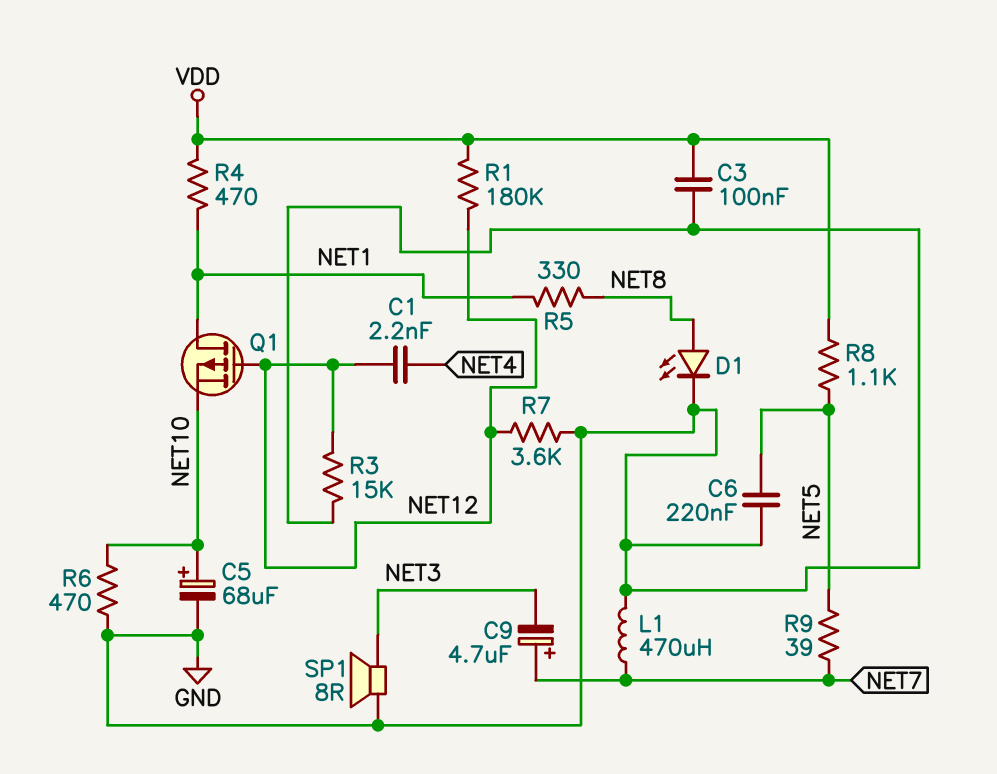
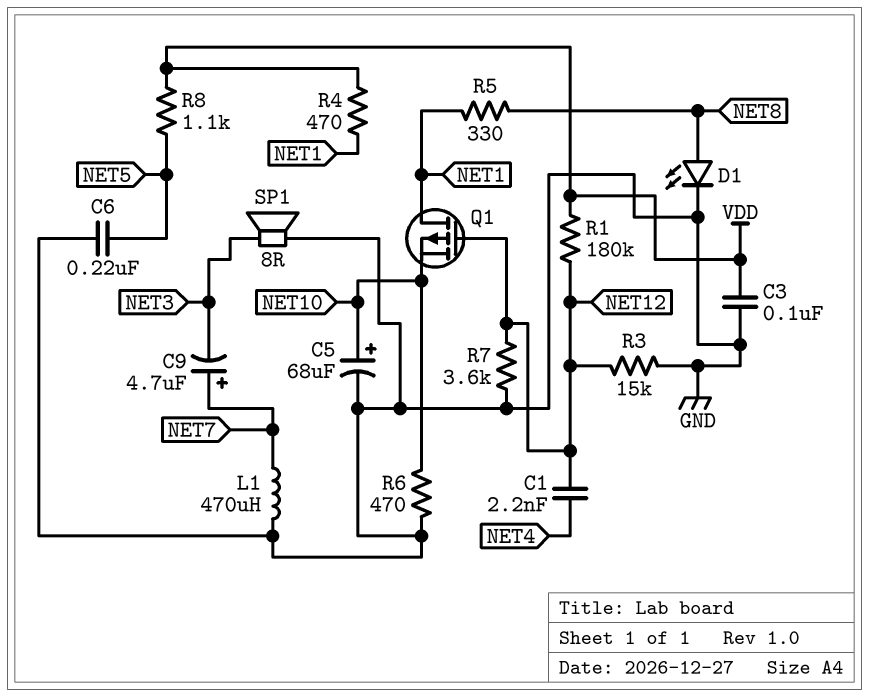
R9: 39 (NET5, NET7) -> none

